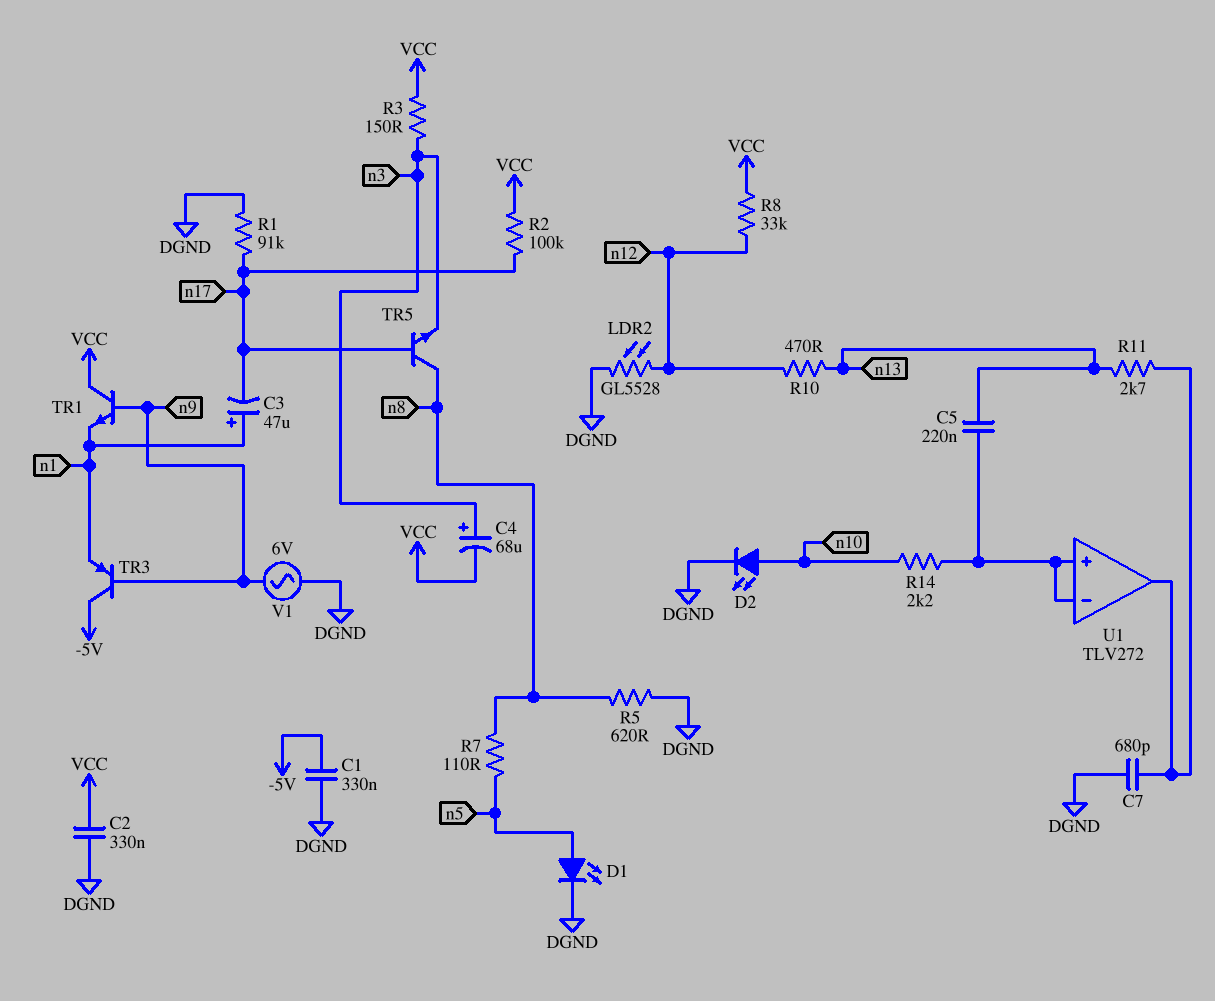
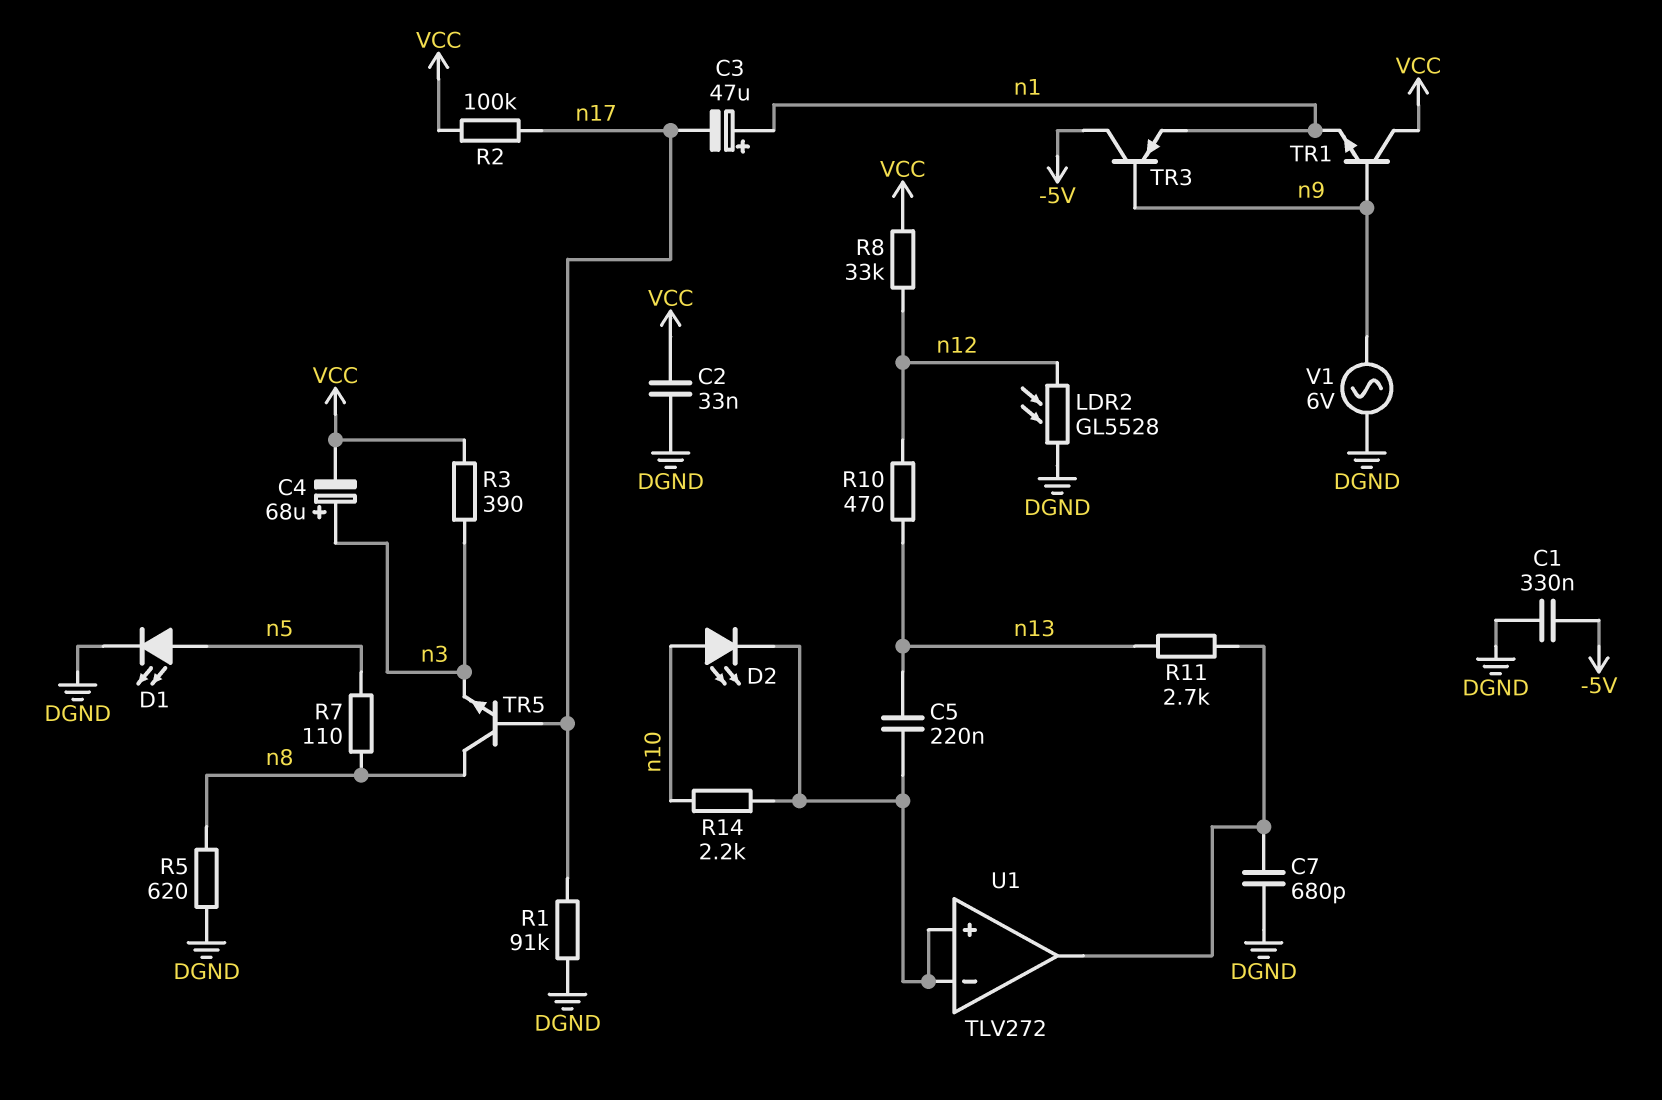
C2: 330nF (DGND, VCC) -> 33nF (DGND, VCC)
D2: LED (A n10, K DGND) -> LED (A n10, K U1/in+)
R3: 150 (VCC, n3) -> 390 (VCC, n3)

